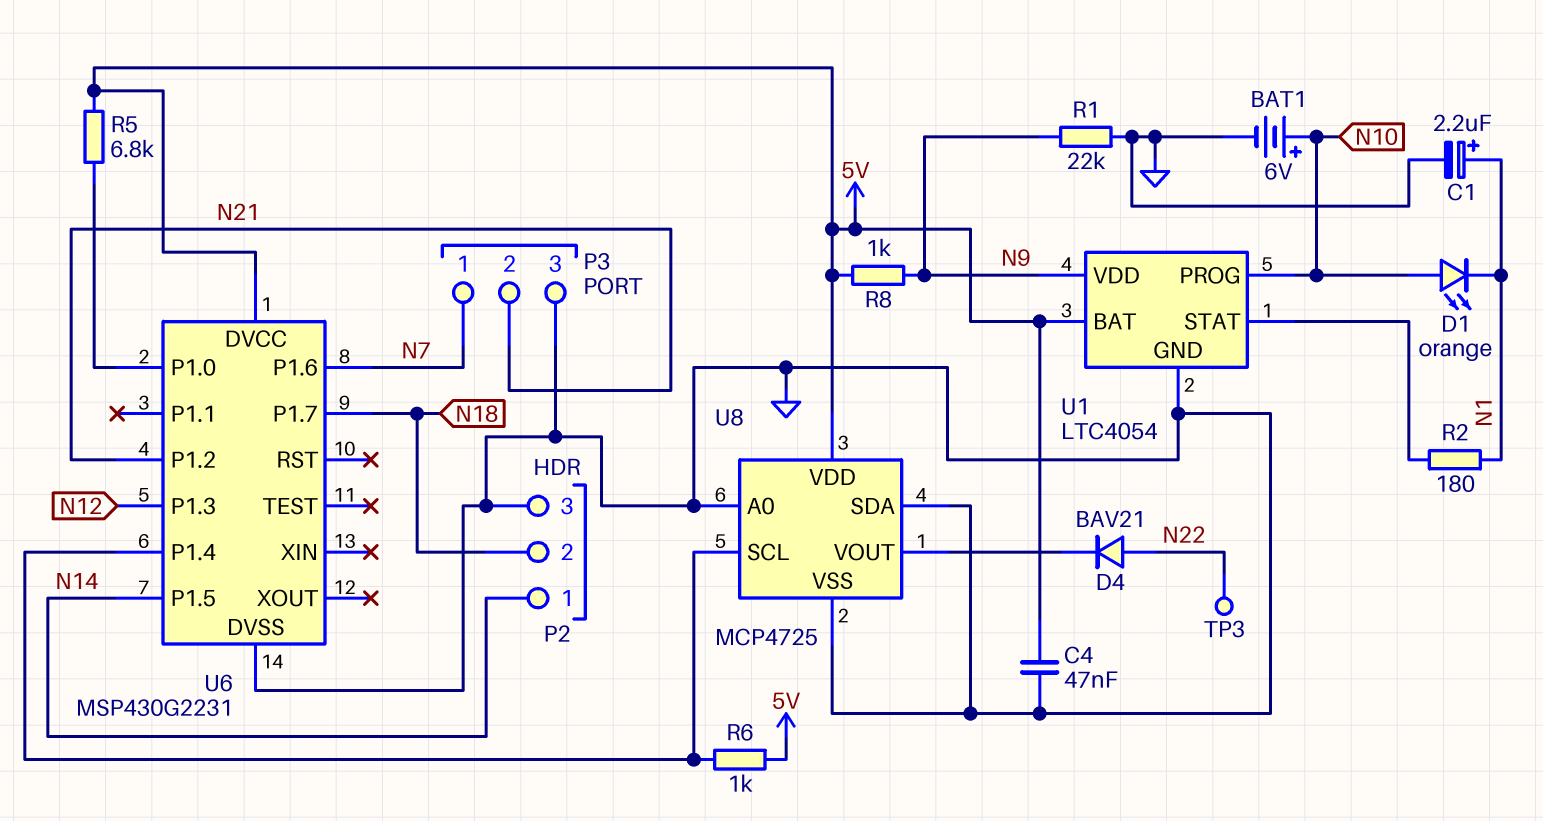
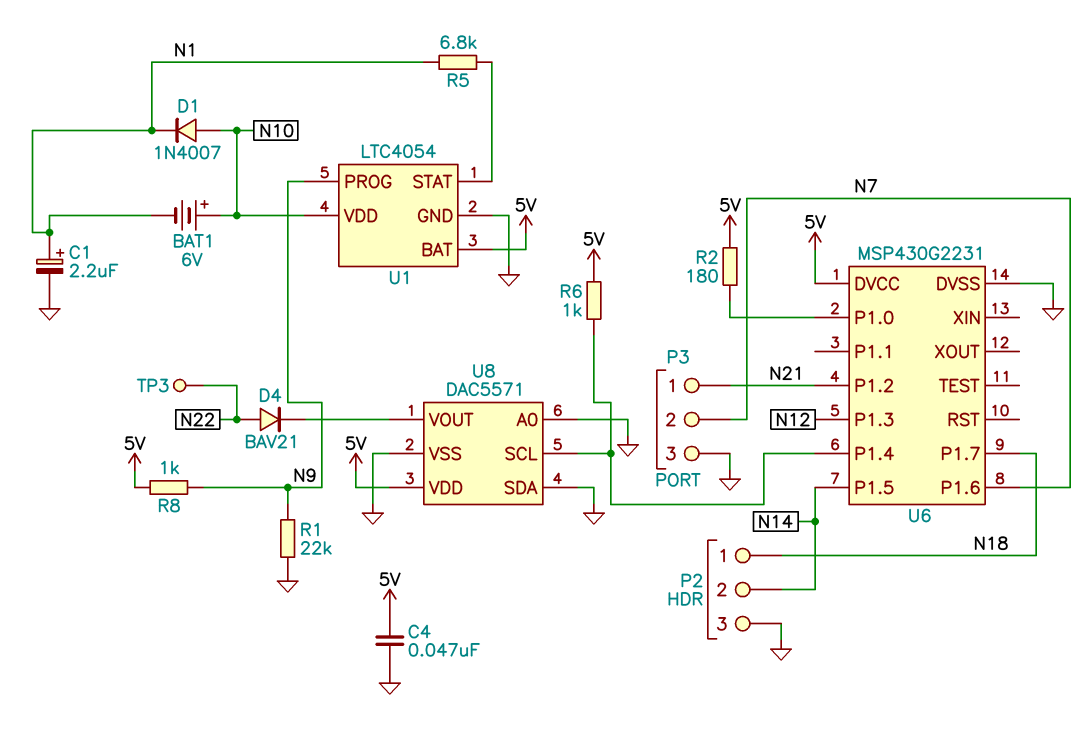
BAT1: 6V (plus N10, minus GND) -> 6V (plus N10, minus N1)
D1: LED orange (A N10, K N1) -> diode 1N4007 (A N10, K N1)
P2 pin 1: N14 -> N18
P2 pin 2: N18 -> N14
P3 pin 1: N7 -> N21
P3 pin 2: N21 -> N7
R2: 180 (N1, U1/STAT) -> 180 (5V, U6/P1.0)
R5: 6.8k (5V, U6/P1.0) -> 6.8k (N1, U1/STAT)
U1 pin PROG: N10 -> N9
U1 pin VDD: N9 -> N10
U8: MCP4725 -> DAC5571

